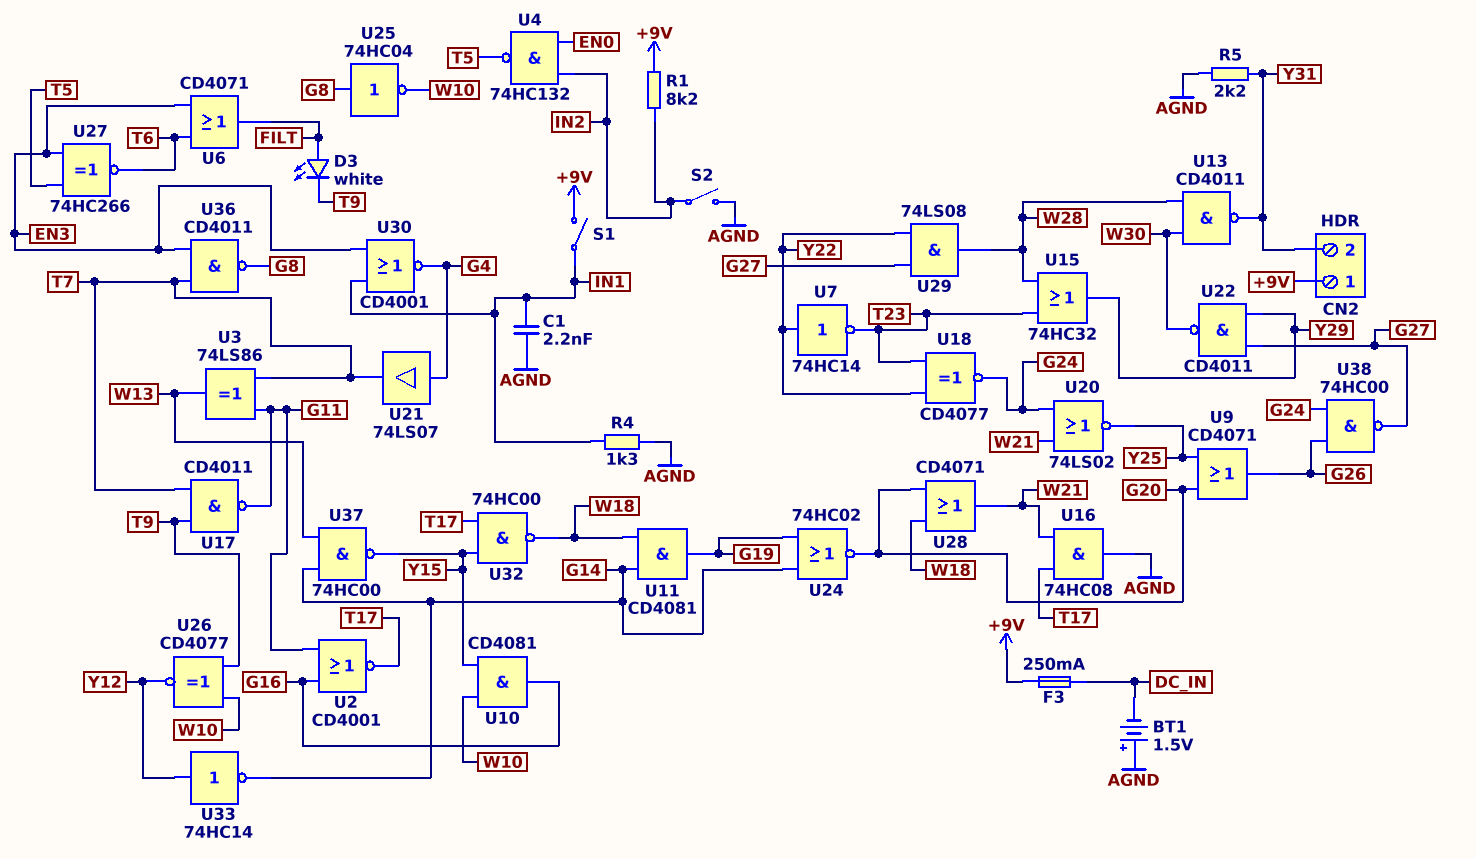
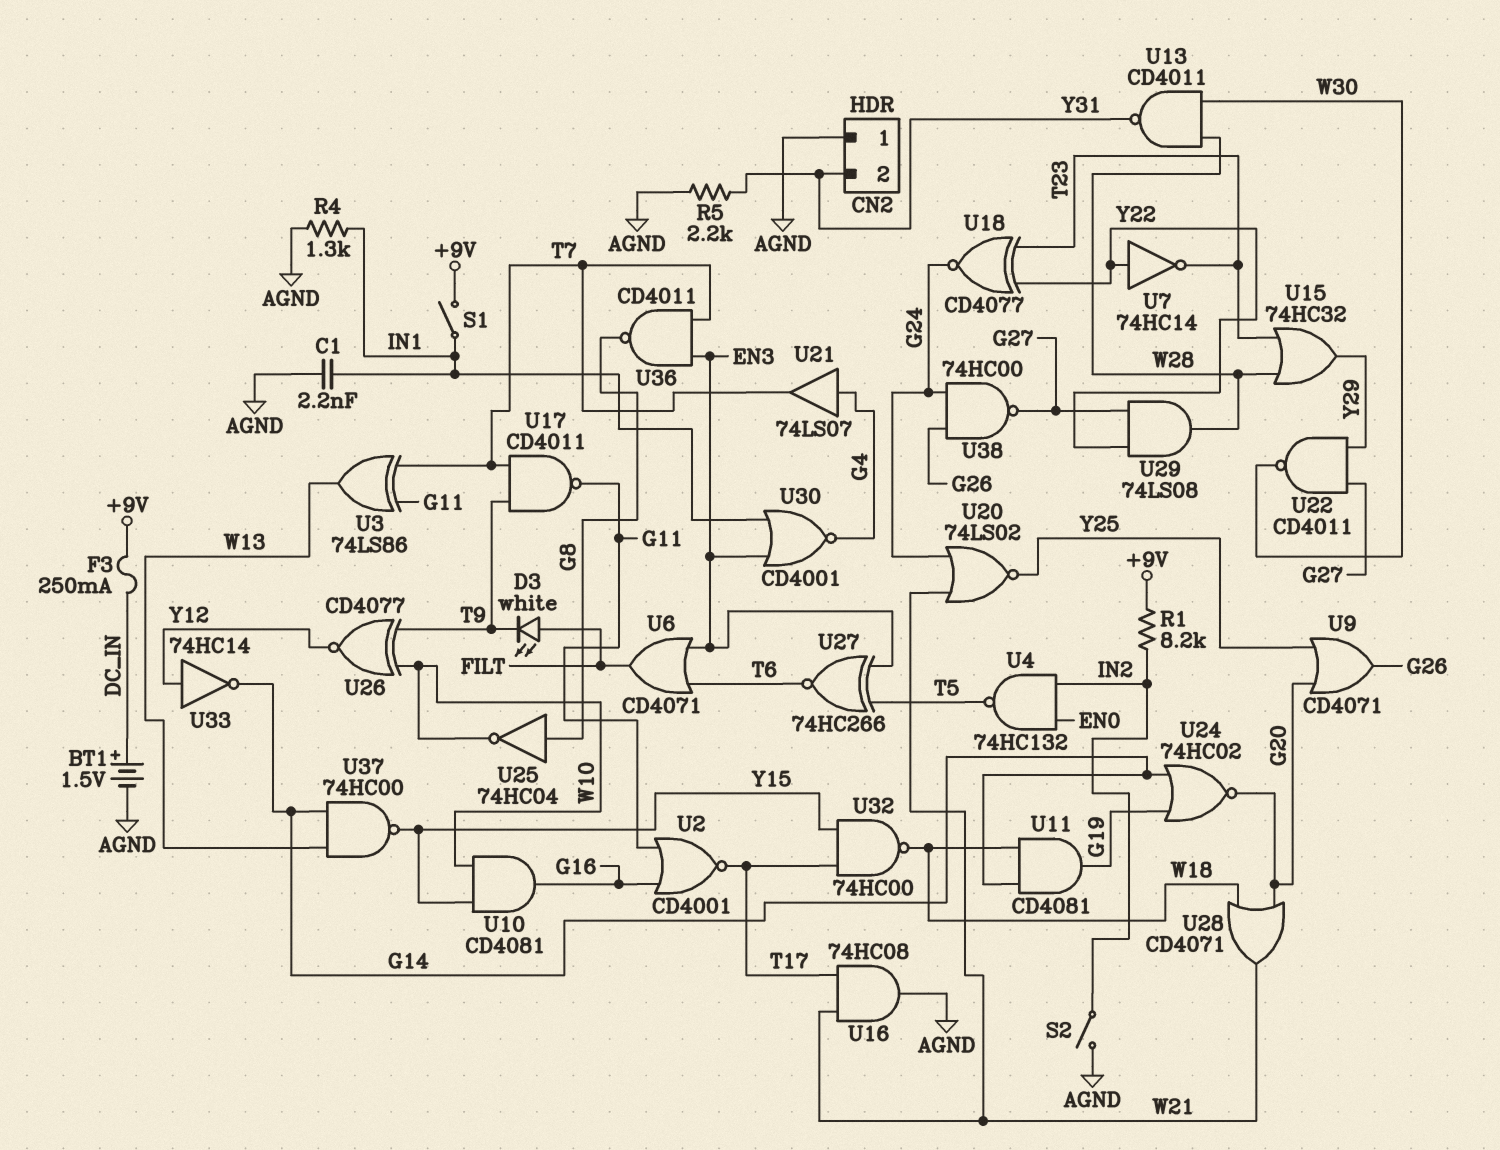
BT1: 1.5V (plus AGND, minus DC_IN) -> 1.5V (plus DC_IN, minus AGND)
CN2 pin 1: +9V -> AGND

